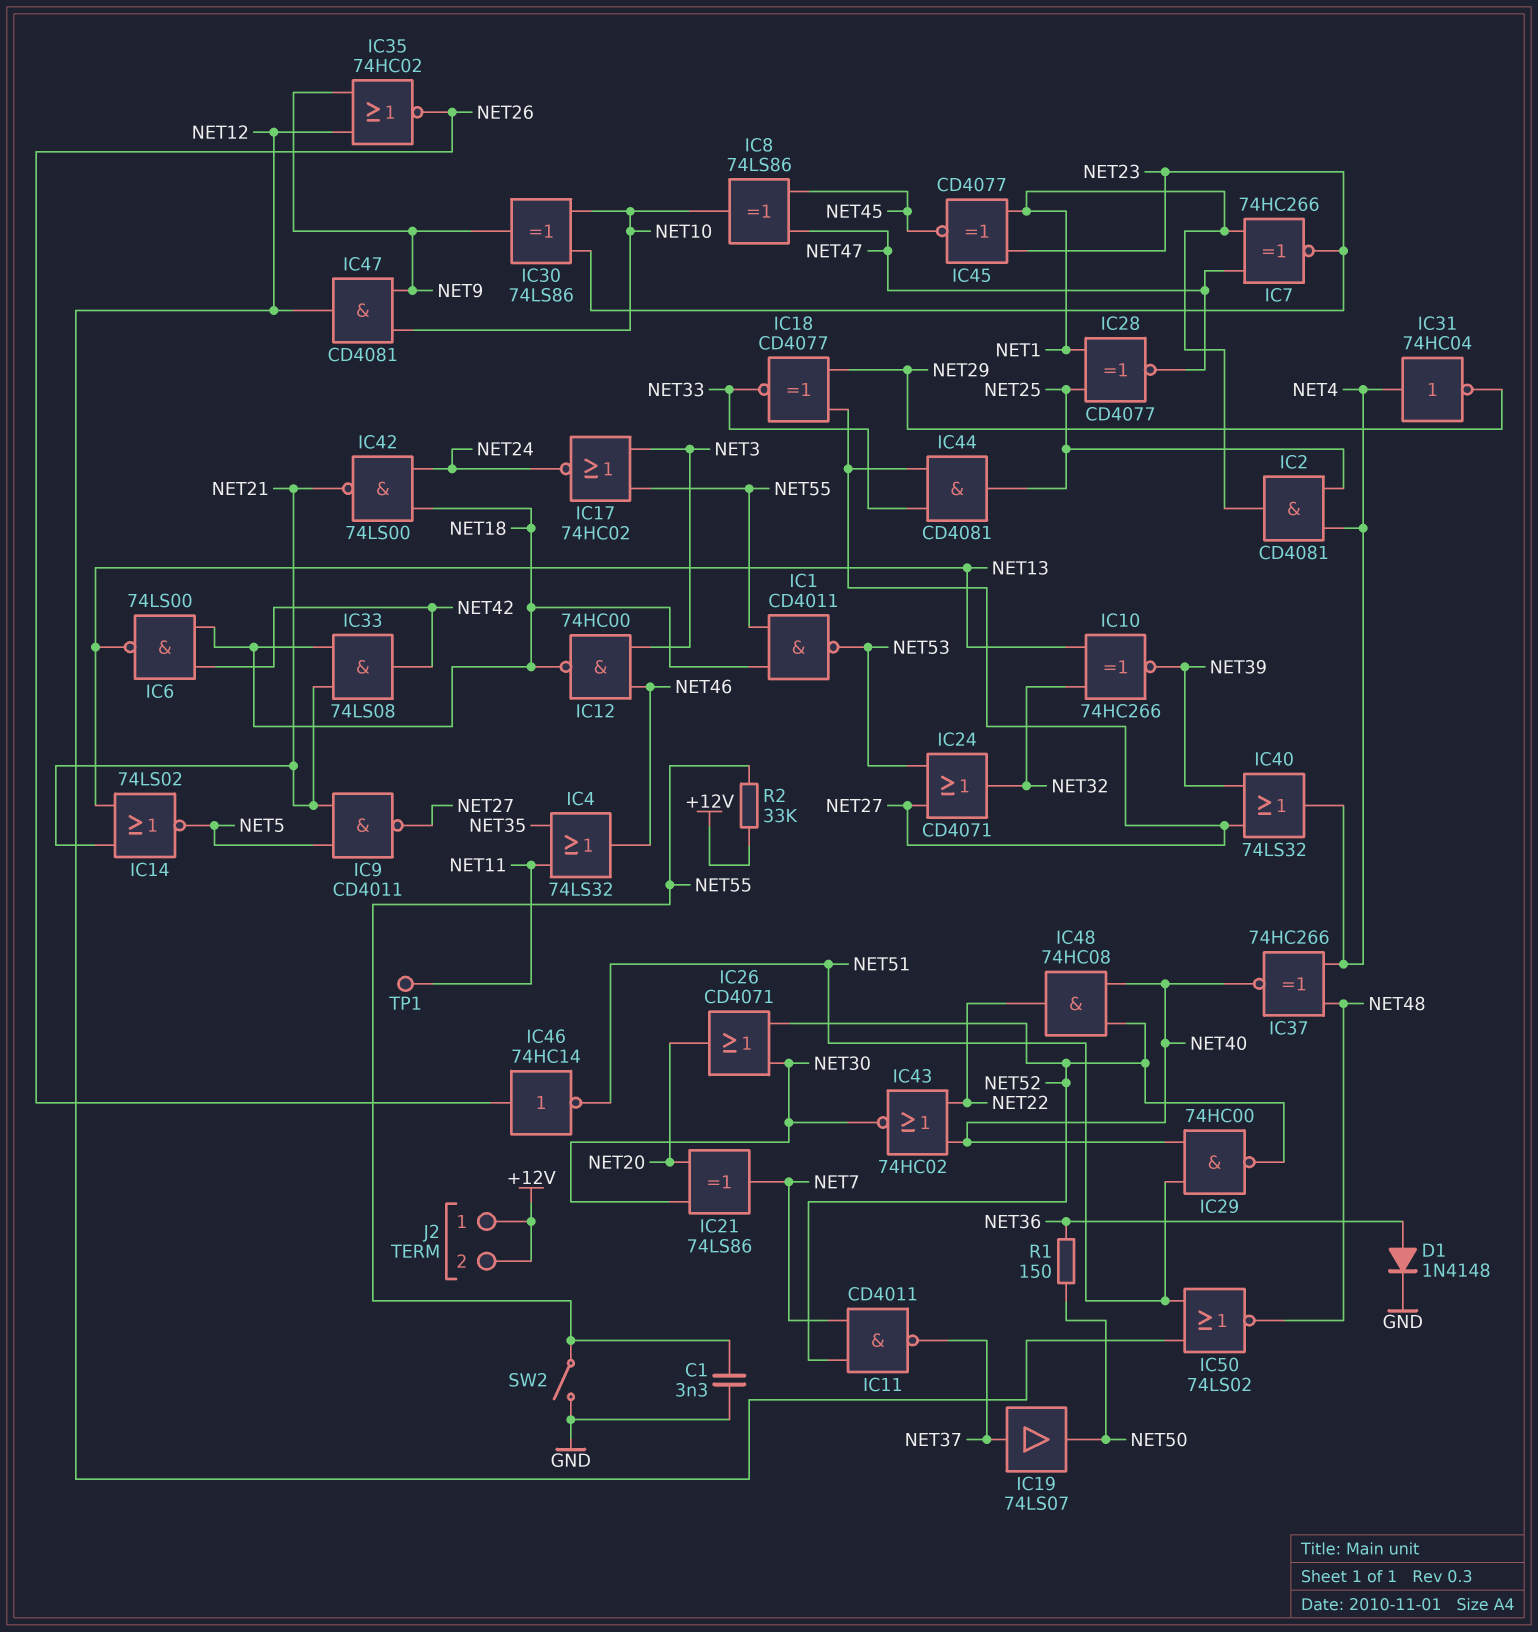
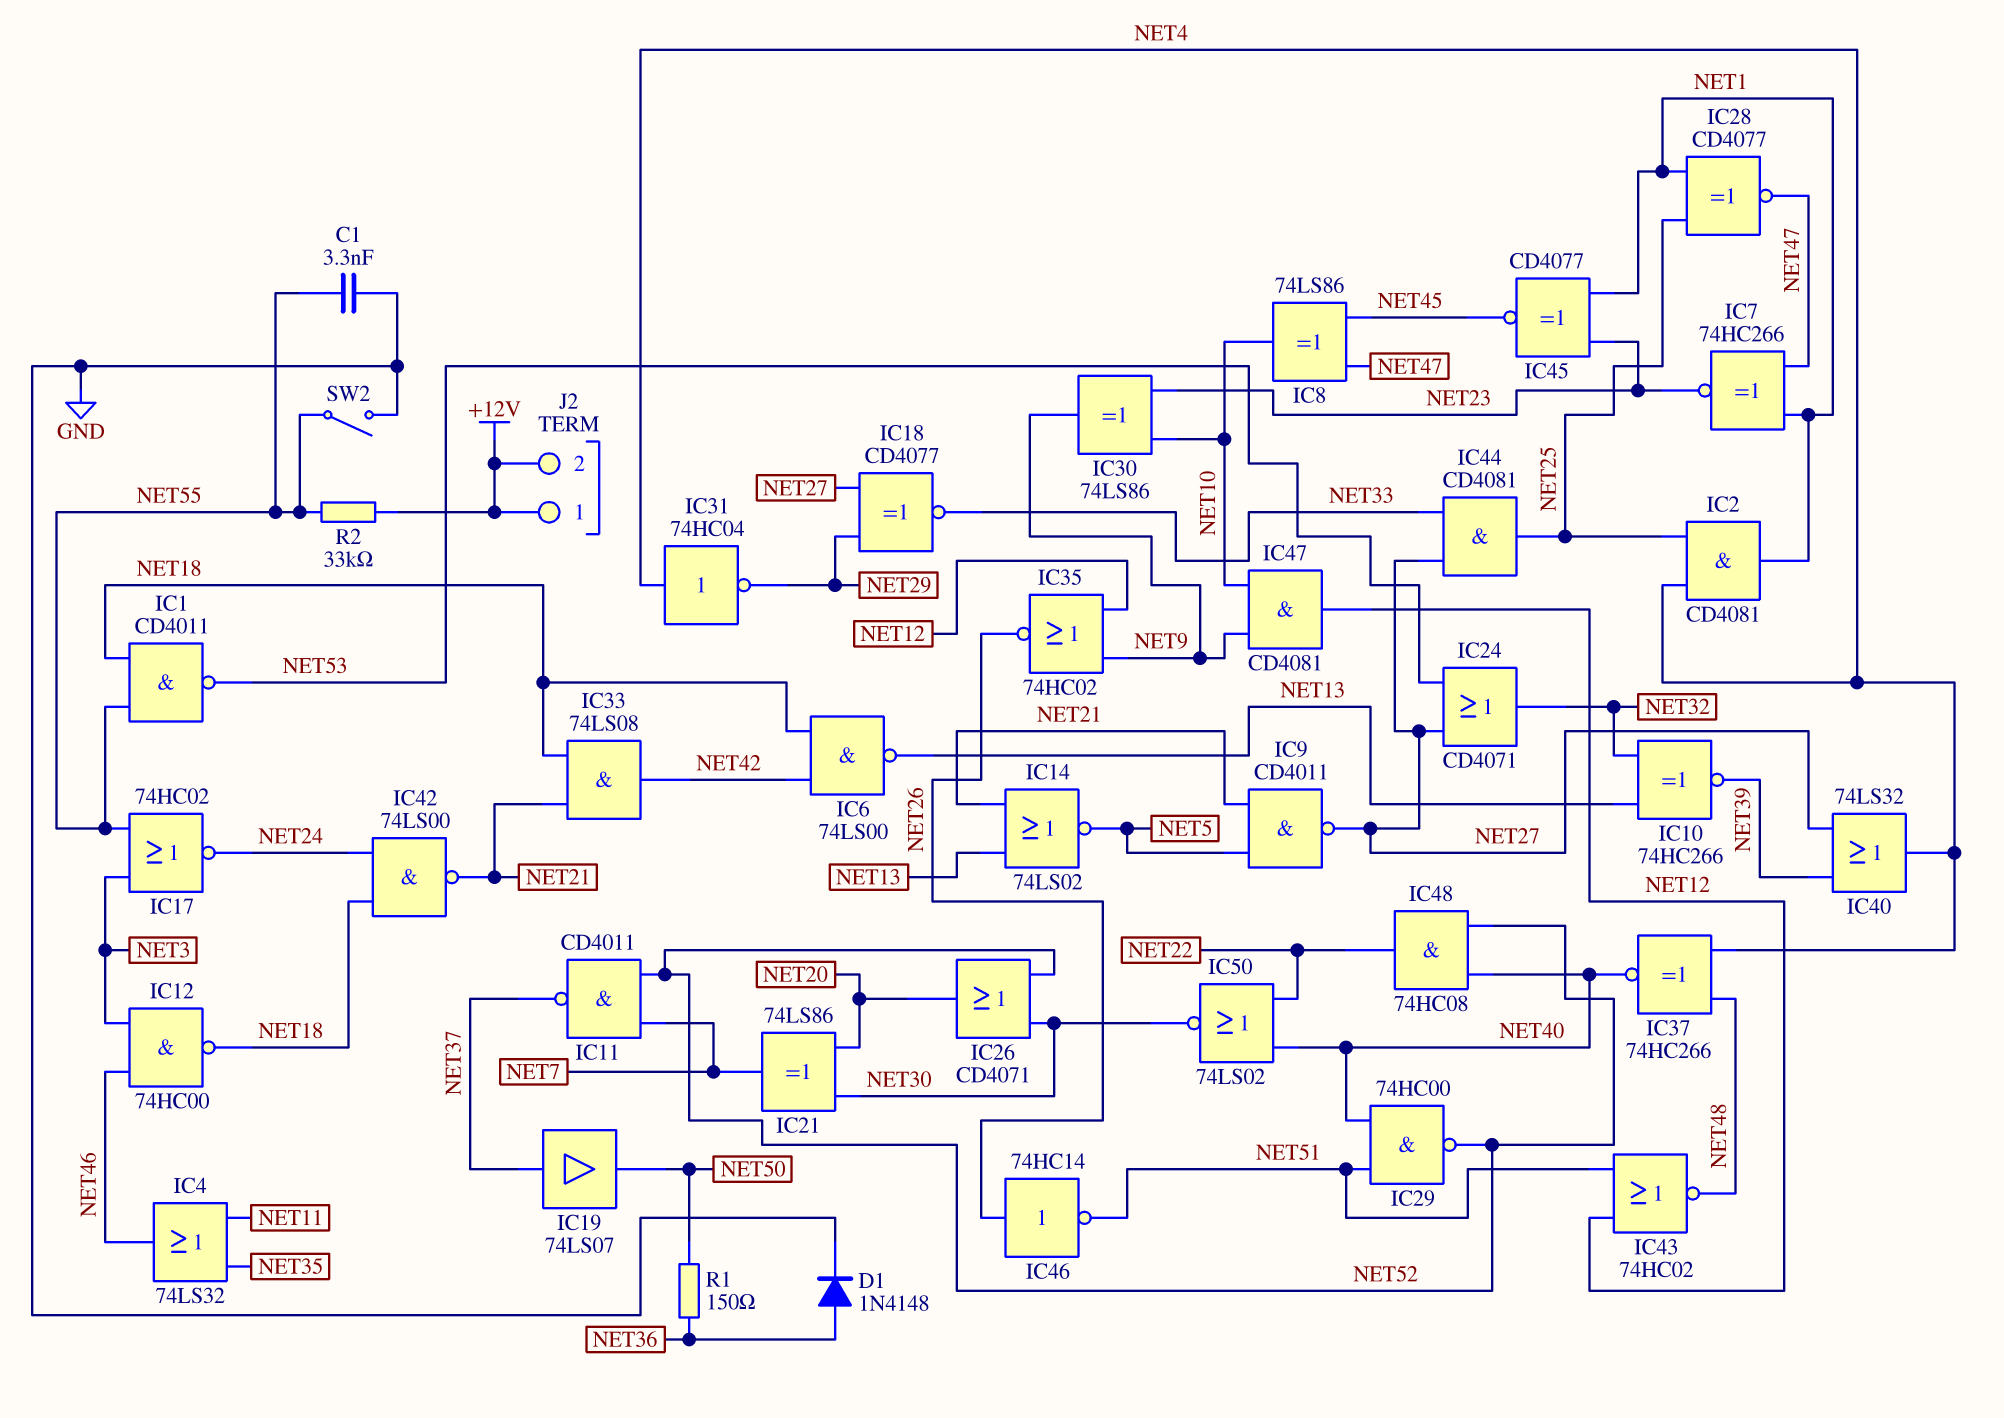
IC43: NOR 74HC02 (in NET22, in NET40, out NET30) -> NOR 74HC02 (in NET12, in NET51, out NET48)
IC50: NOR 74LS02 (in NET12, in NET51, out NET48) -> NOR 74LS02 (in NET22, in NET40, out NET30)
TP1: test point (NET11) -> none

